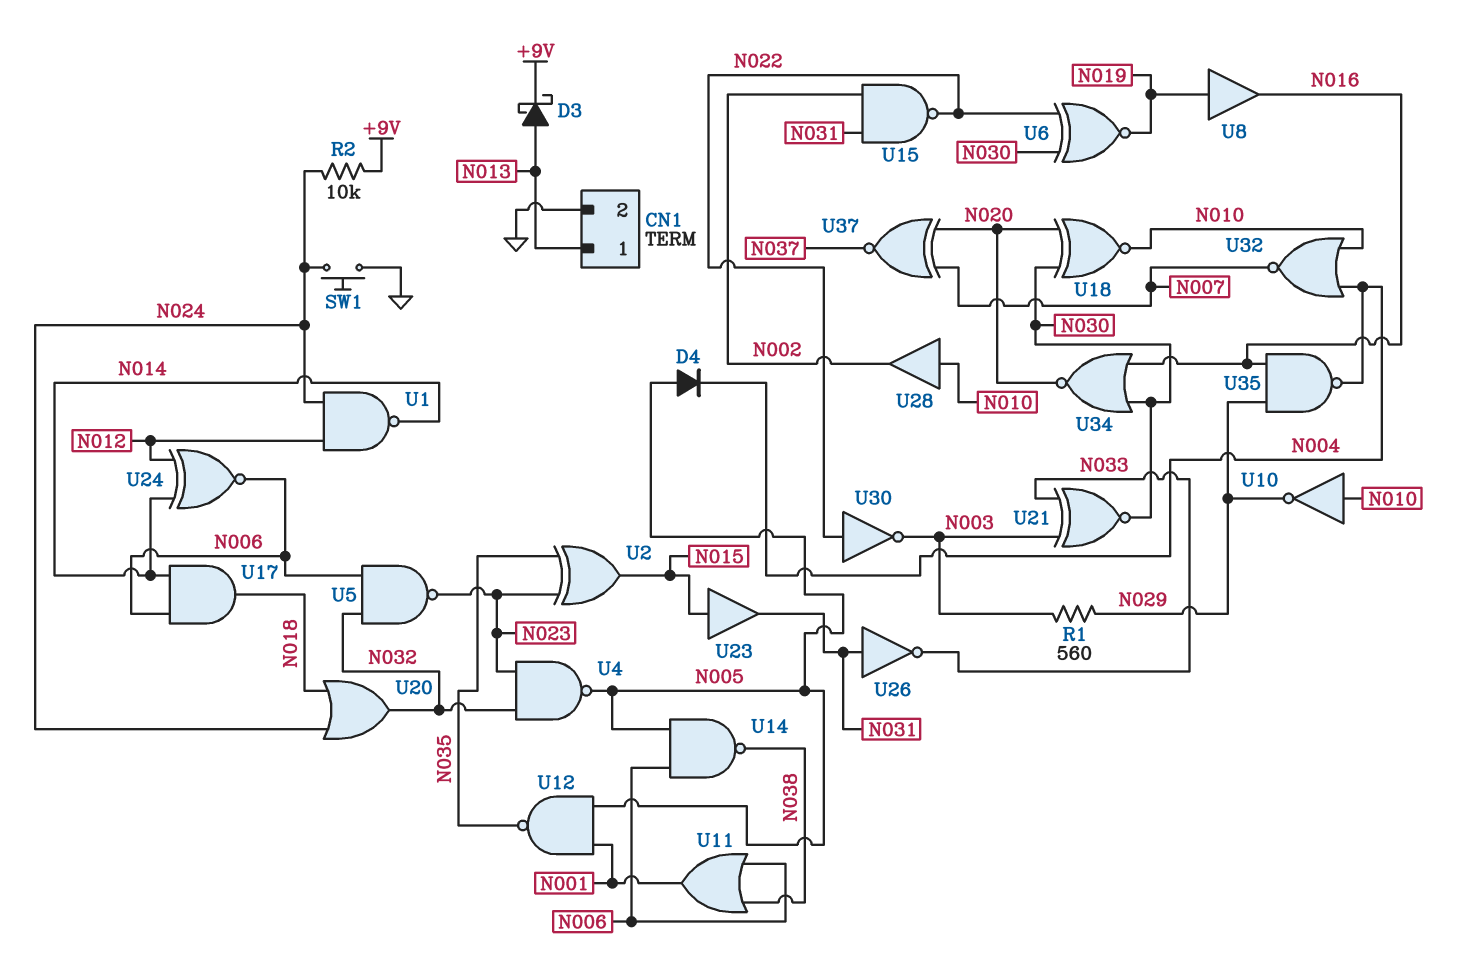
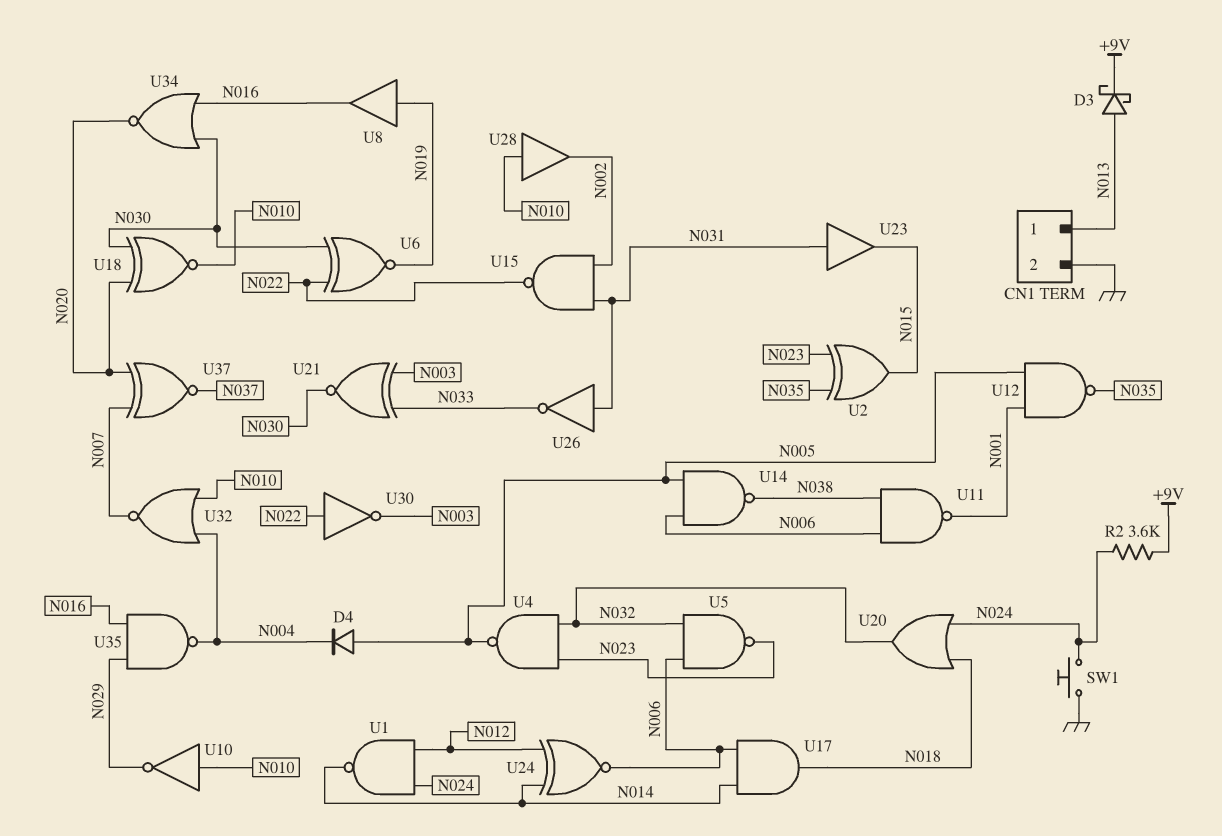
R1: 560 (N003, N029) -> none
R2: 10k (+9V, N024) -> 3.6k (+9V, N024)
U11: OR (in N006, in N038, out N001) -> NAND (in N006, in N038, out N001)
U23: buffer (in N015, out N031) -> buffer (in N031, out N015)

